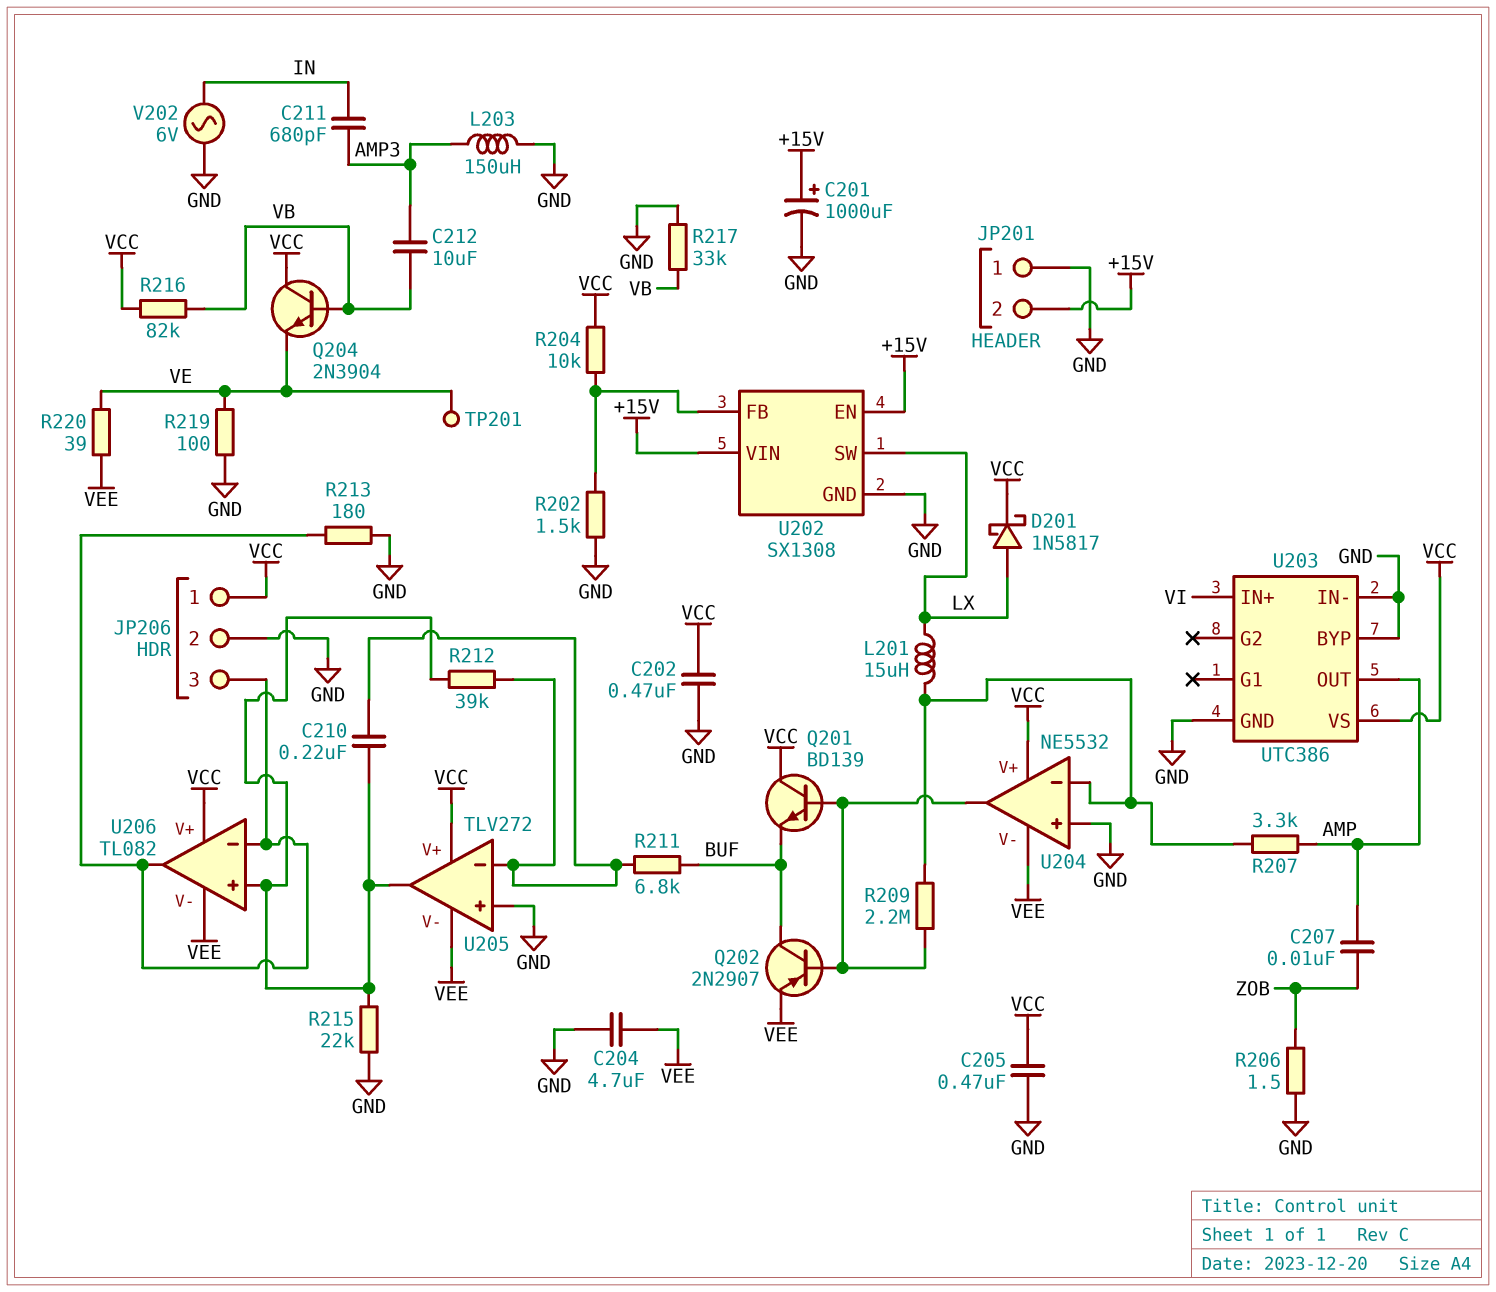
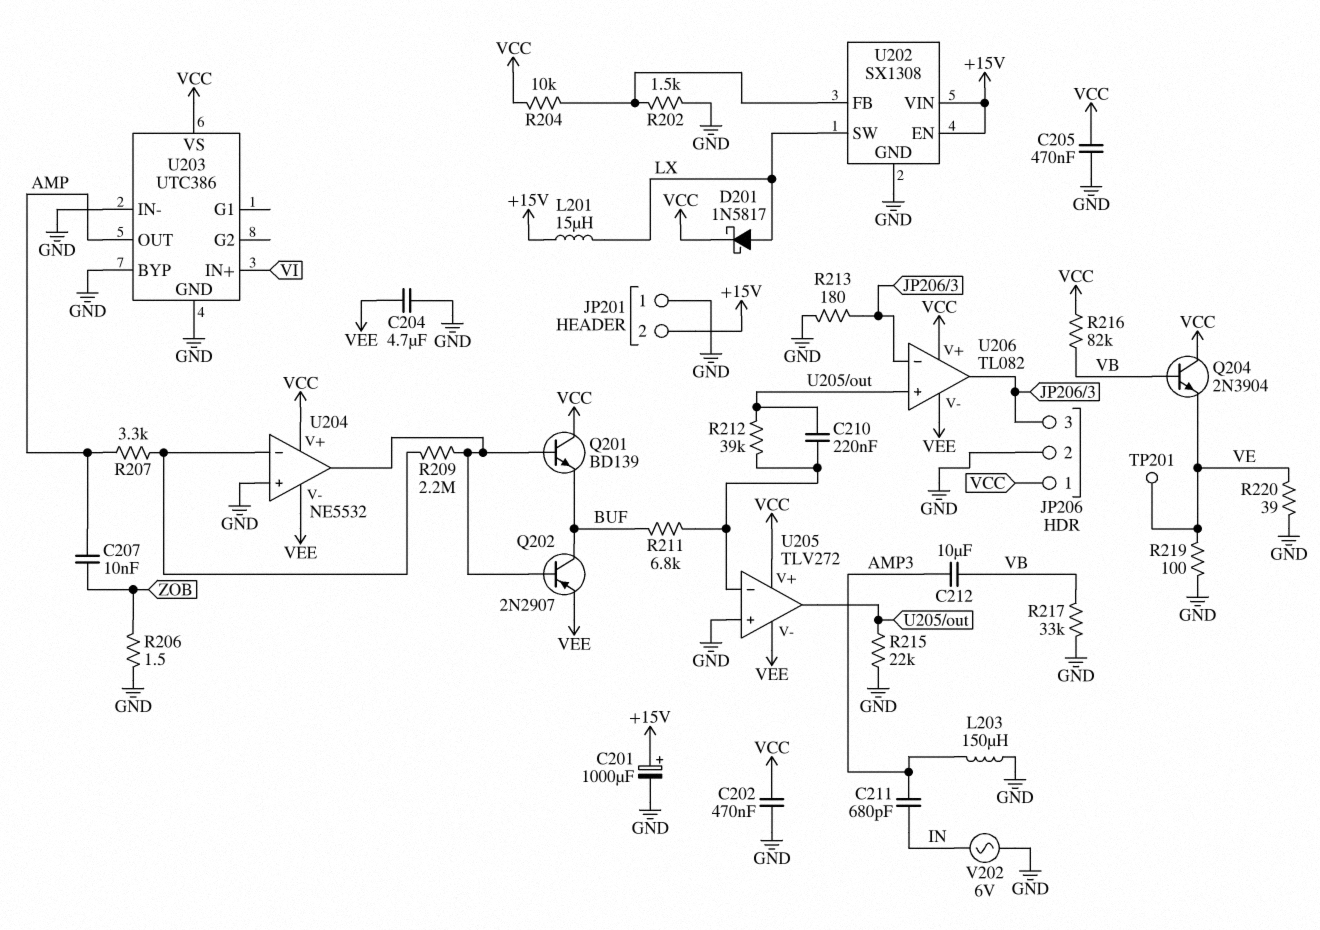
L201: 15uH (LX, U204/in-) -> 15uH (+15V, LX)
R220: 39 (VE, VEE) -> 39 (GND, VE)

